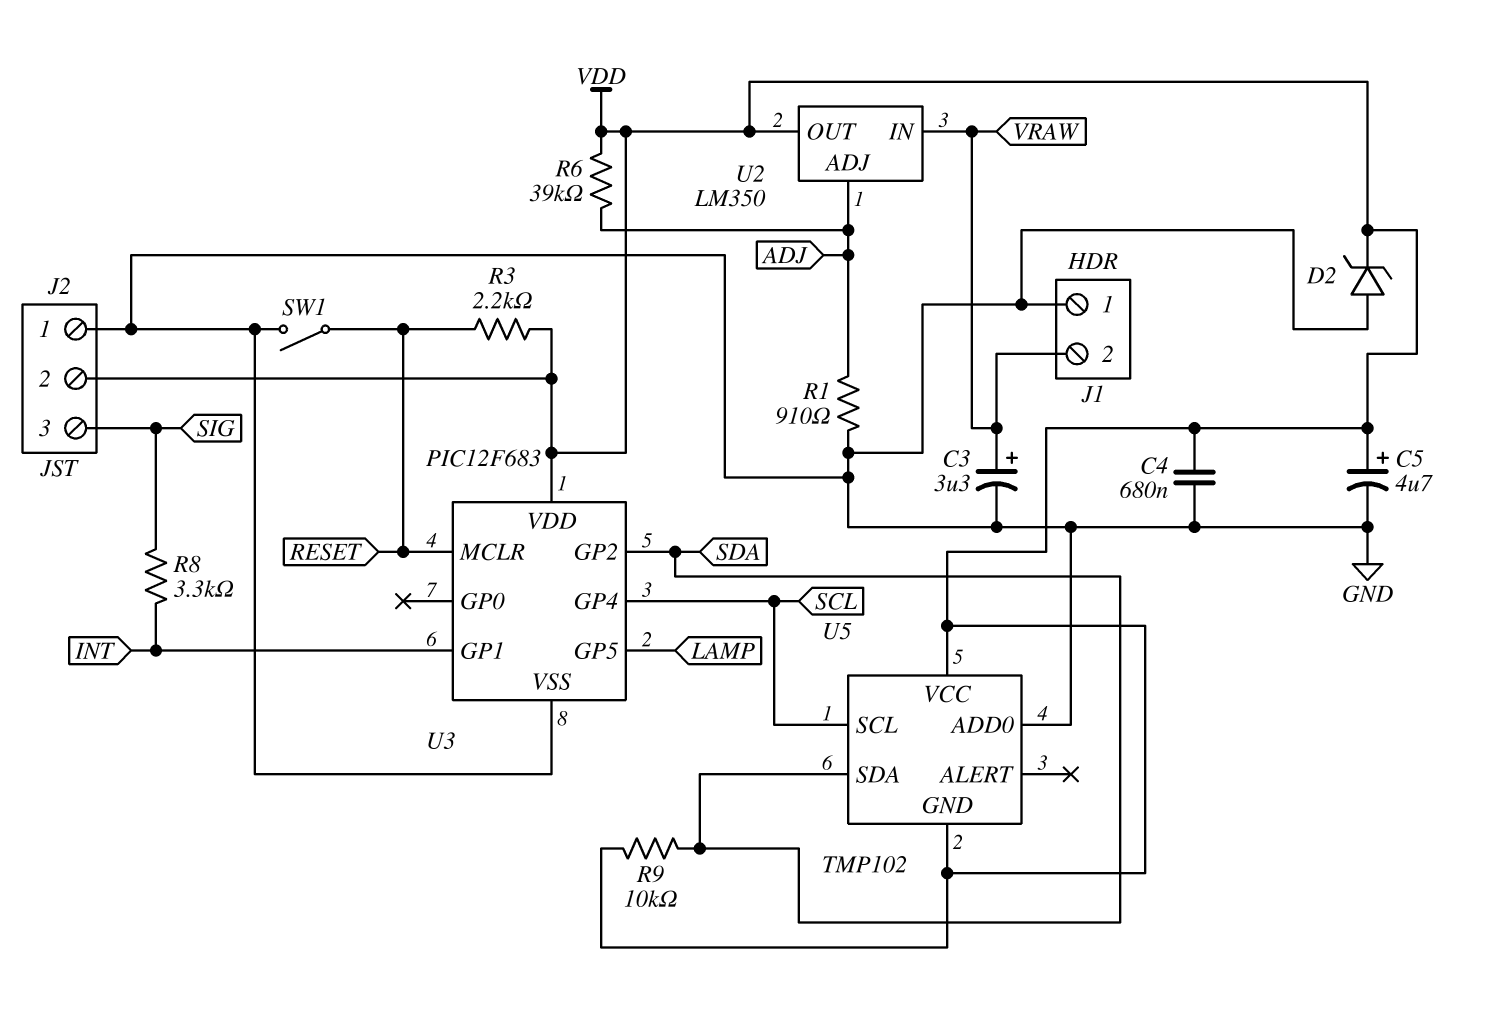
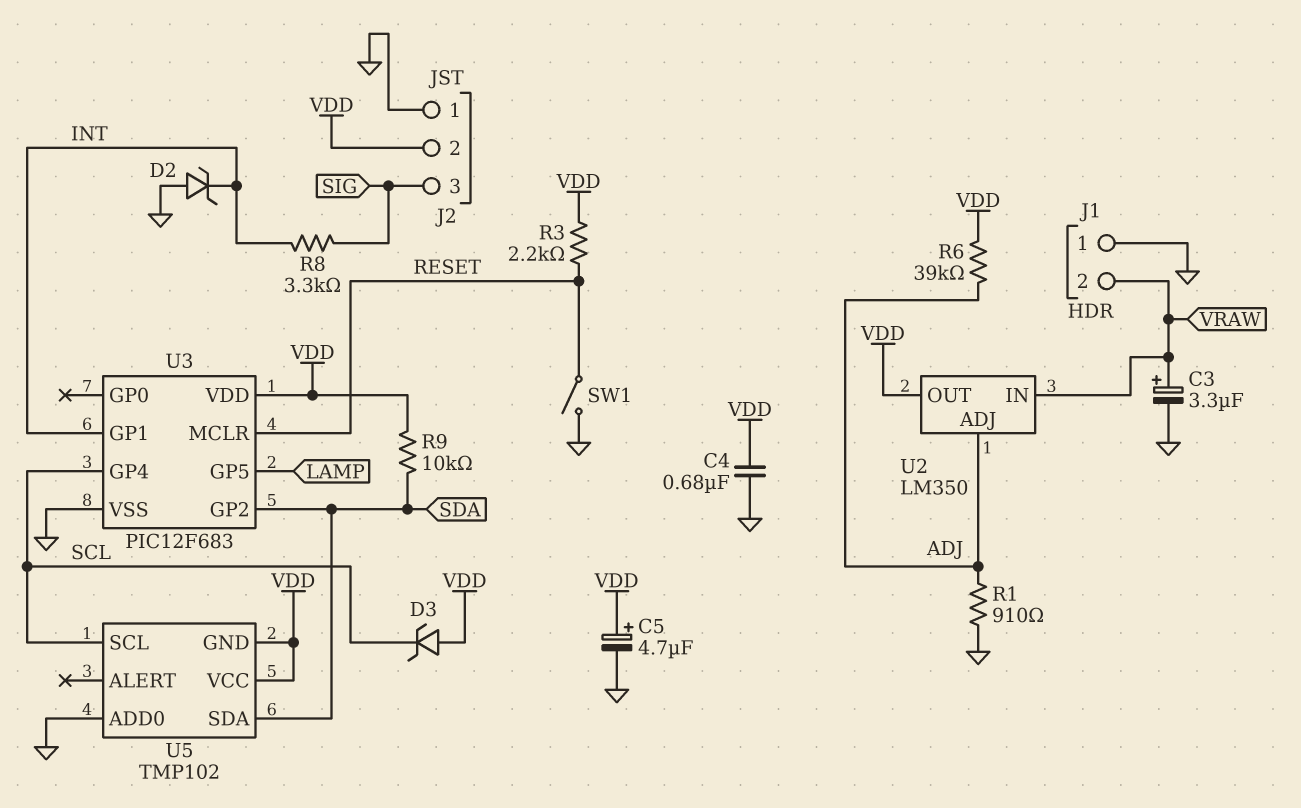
D2: zener (A GND, K VDD) -> zener (A GND, K INT)
D3: none -> zener (A VDD, K SCL)

